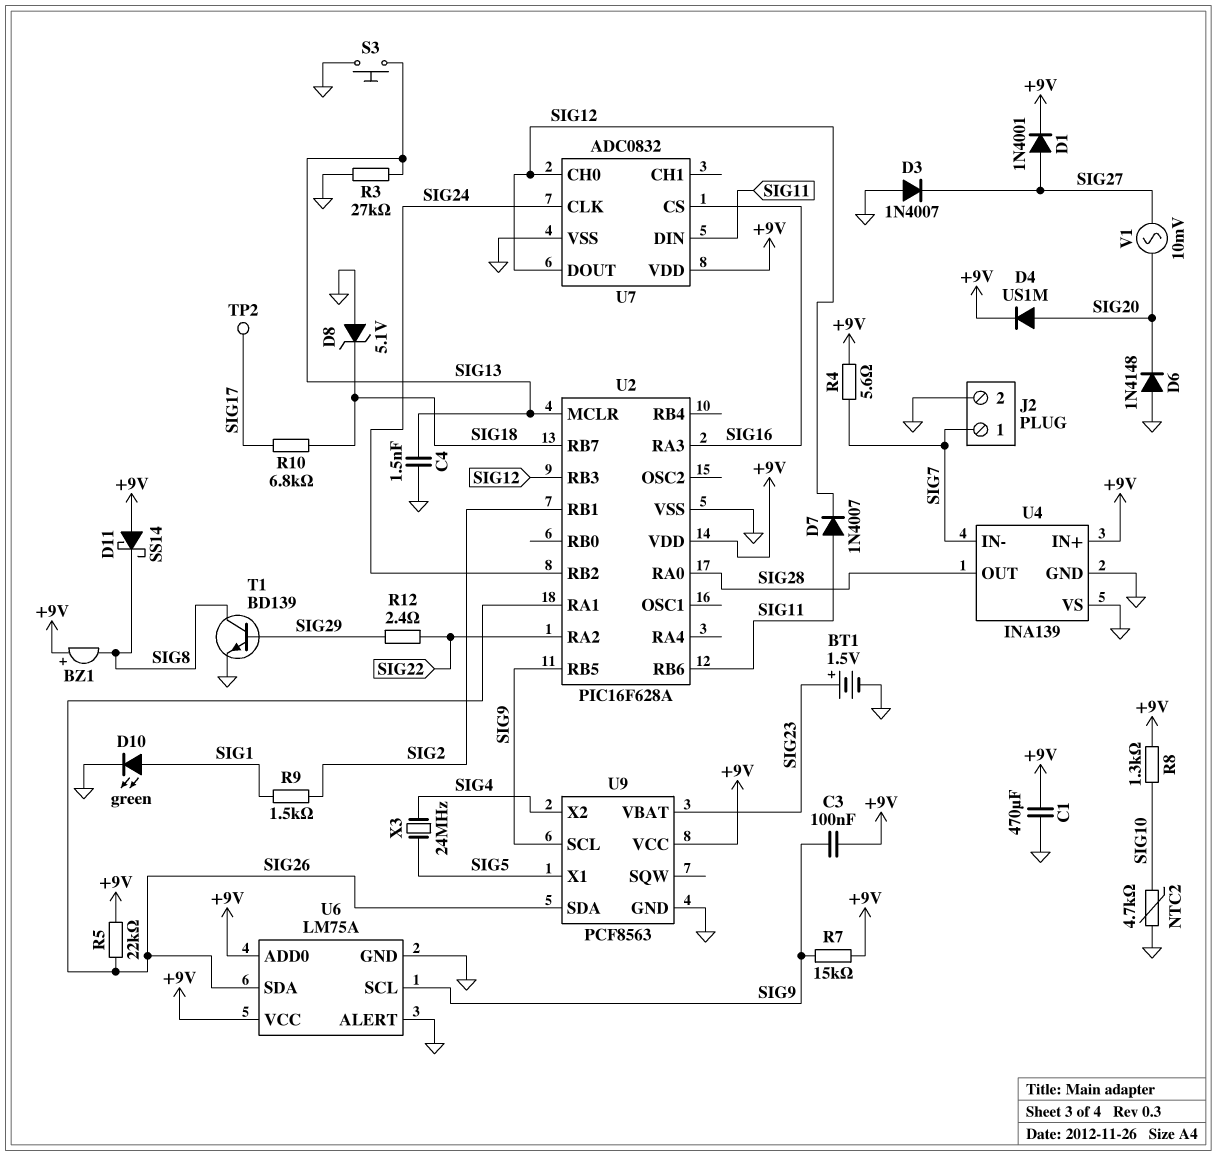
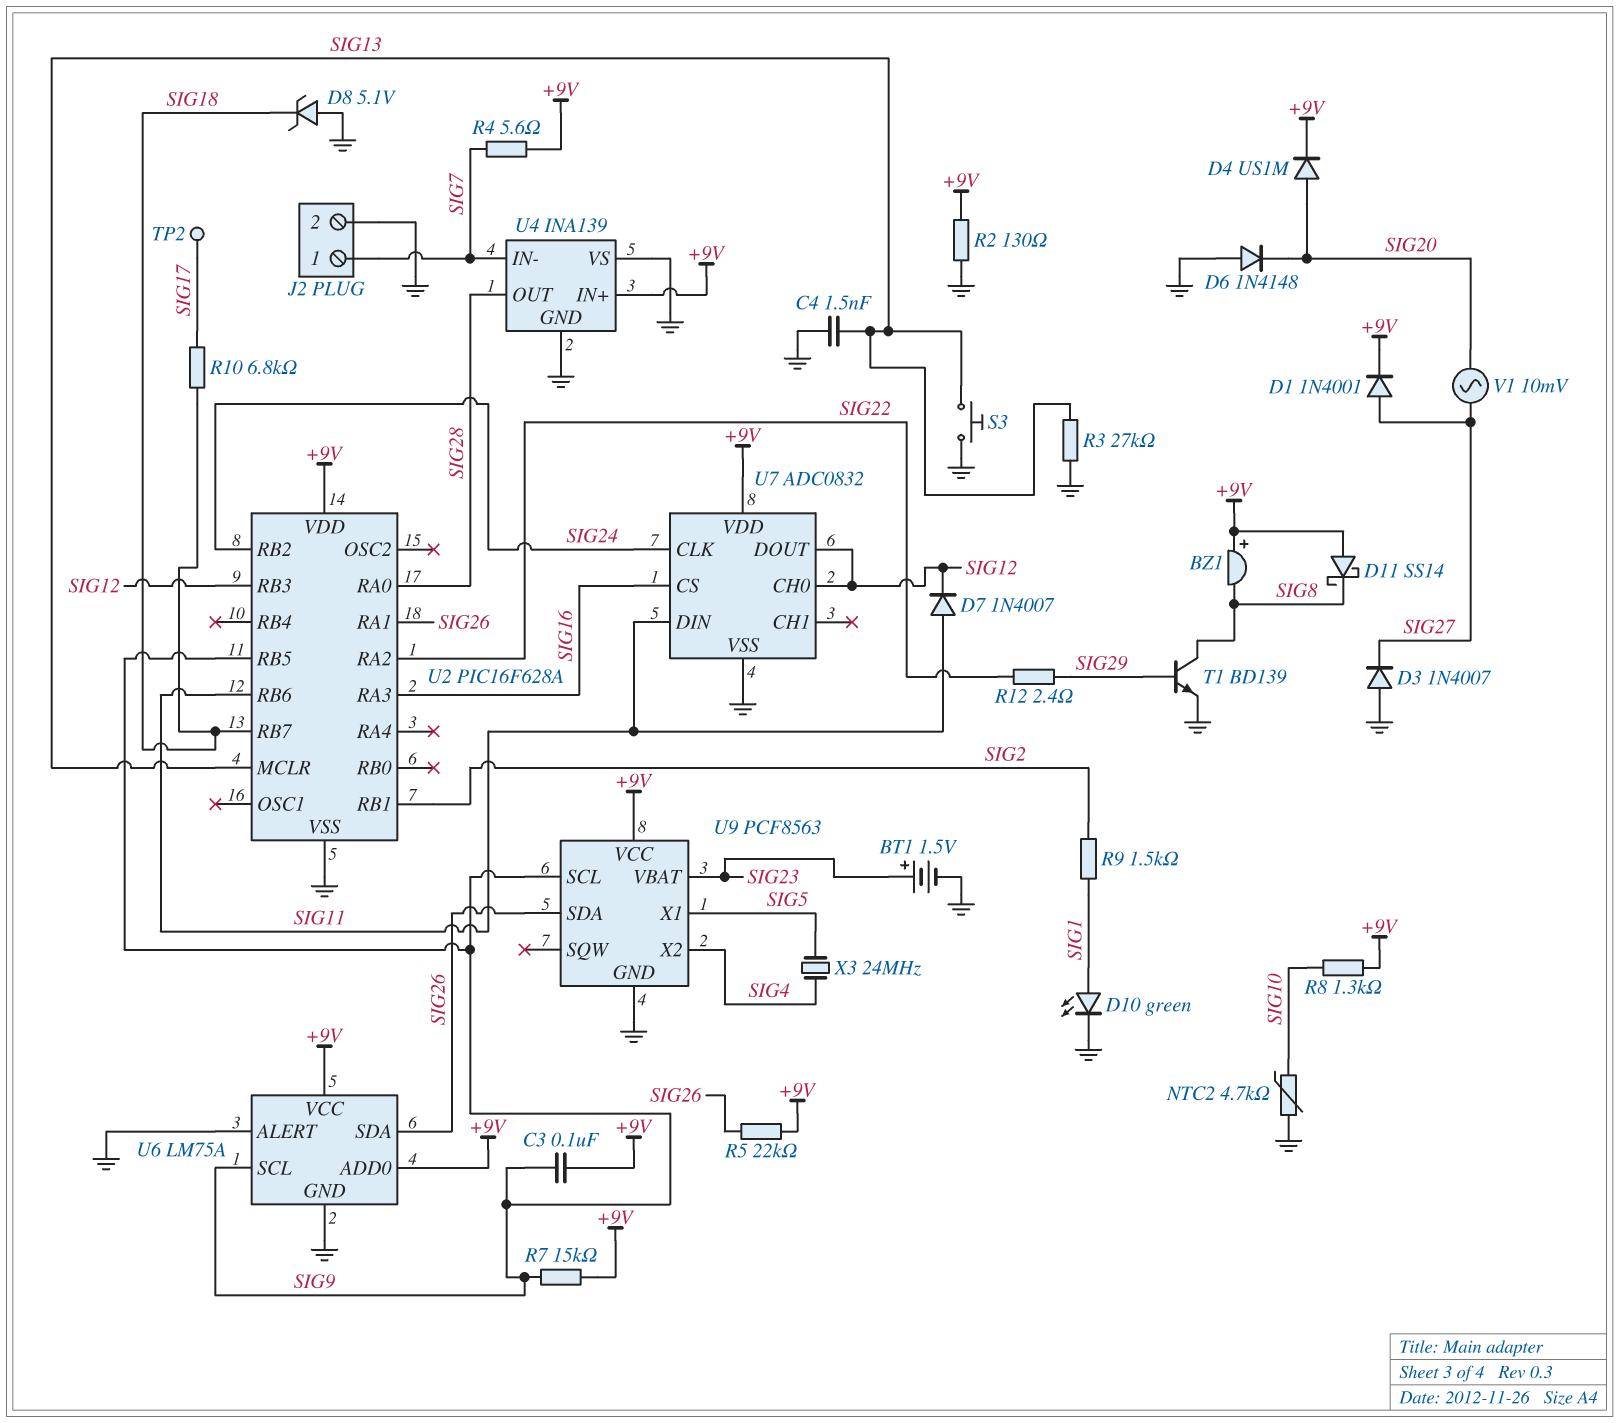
C1: 470uF (+9V, GND) -> none
R2: none -> 130 (+9V, GND)

